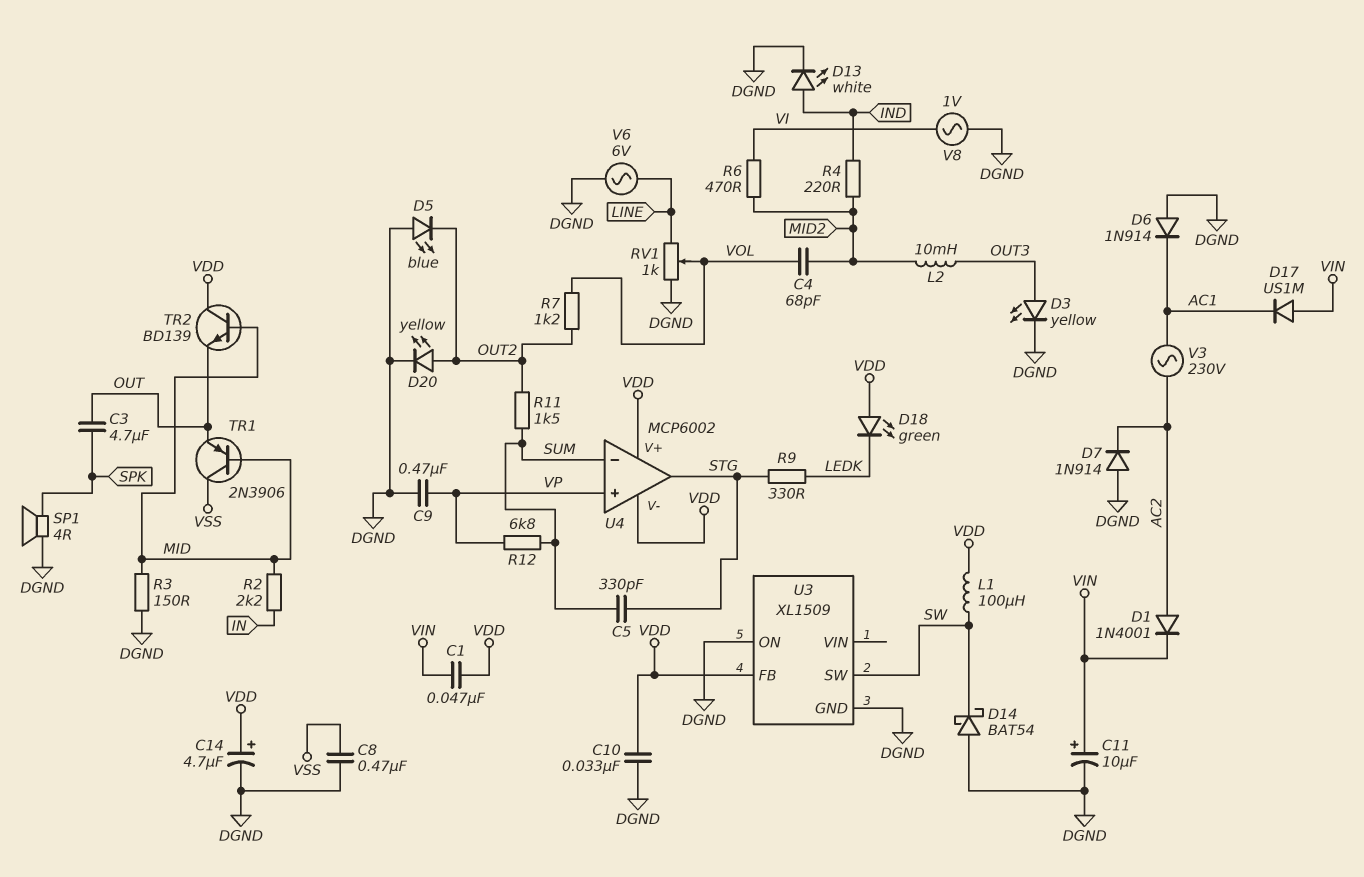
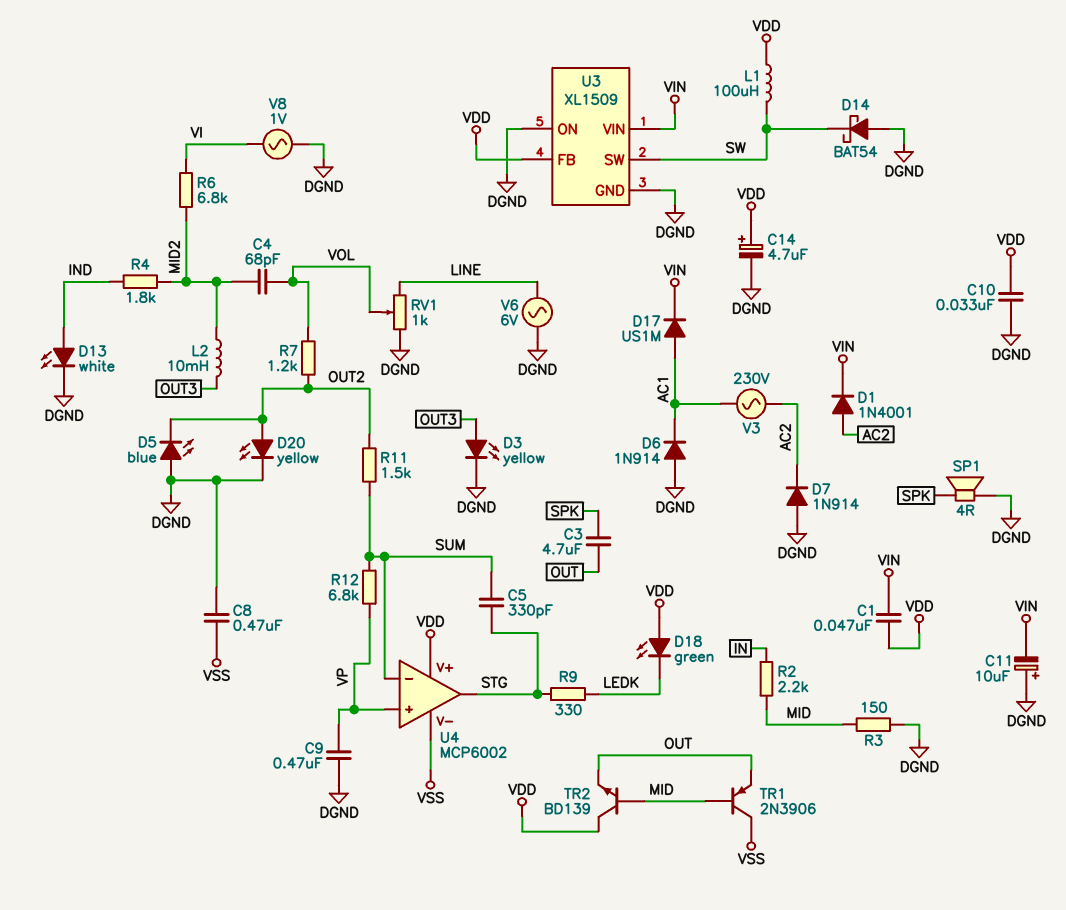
C11: 10uF (plus VIN, minus DGND) -> 10uF (plus DGND, minus VIN)
D17: diode US1M (A VIN, K AC1) -> diode US1M (A AC1, K VIN)
R4: 220 (IND, MID2) -> 1.8k (IND, MID2)
R6: 470 (MID2, VI) -> 6.8k (MID2, VI)
U3 pin VIN: none -> VIN
U4 pin V-: VDD -> VSS

